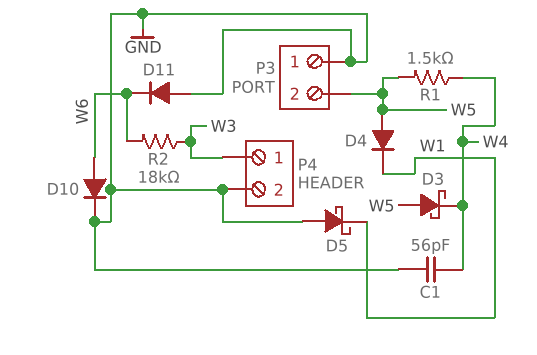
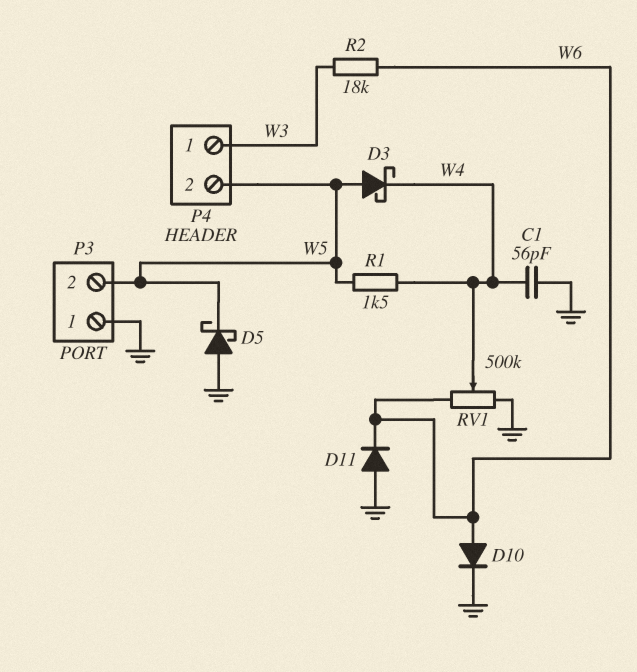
D4: diode (A W5, K W1) -> none
D5: schottky (A GND, K W1) -> schottky (A GND, K W5)
P4 pin 2: GND -> W5
RV1: none -> 500k (GND, W6, wiper W4)

